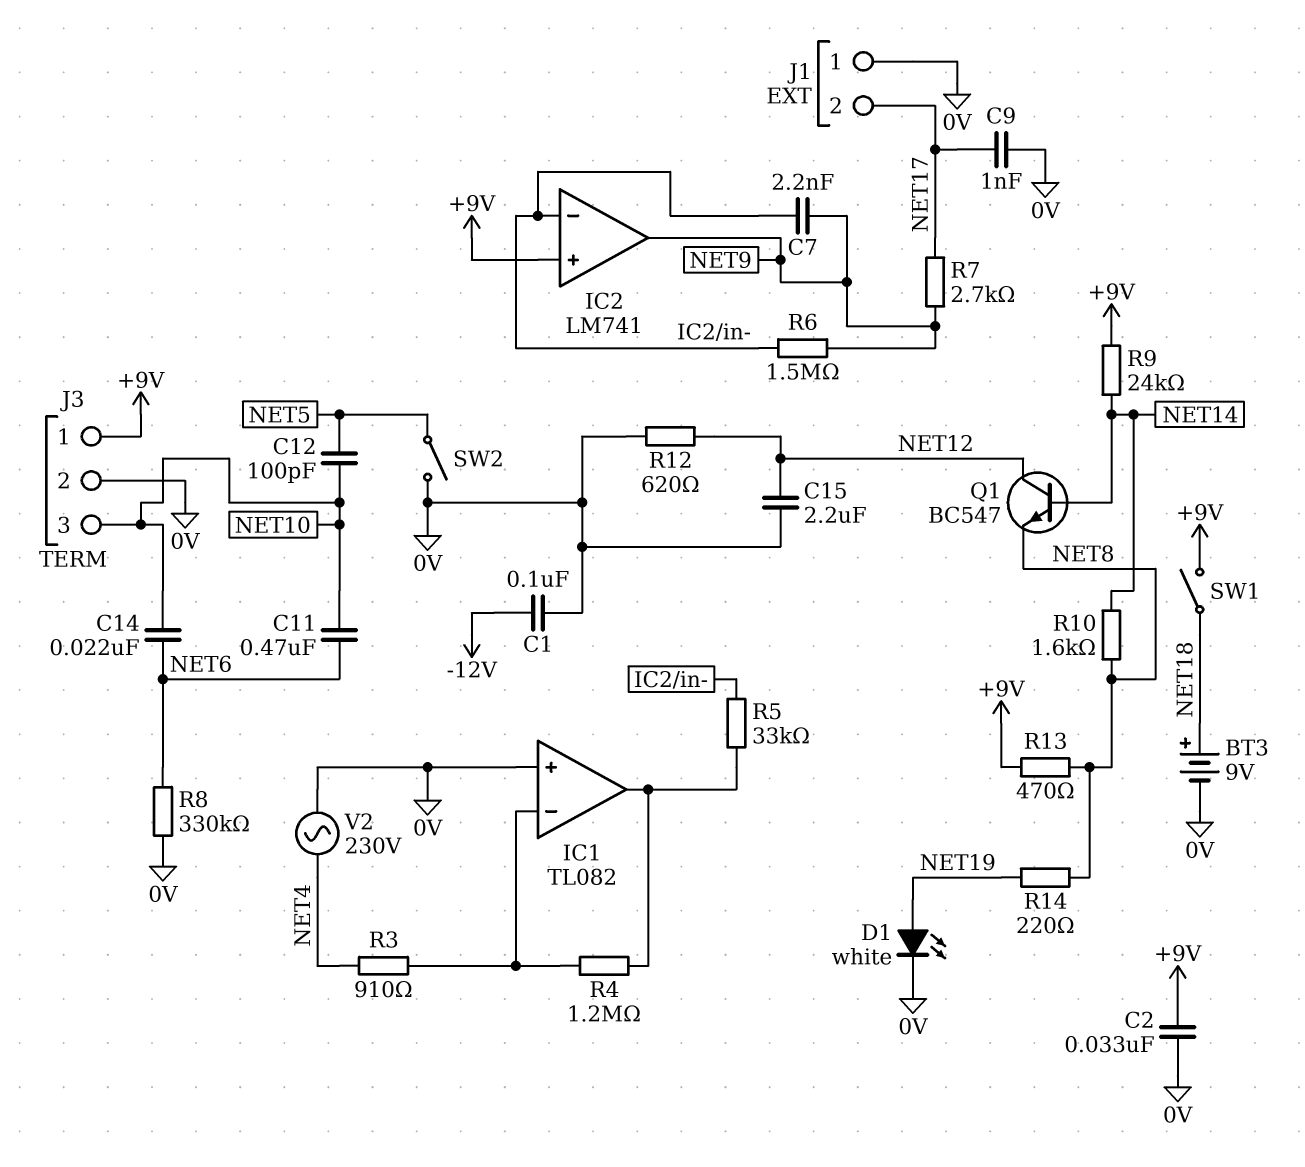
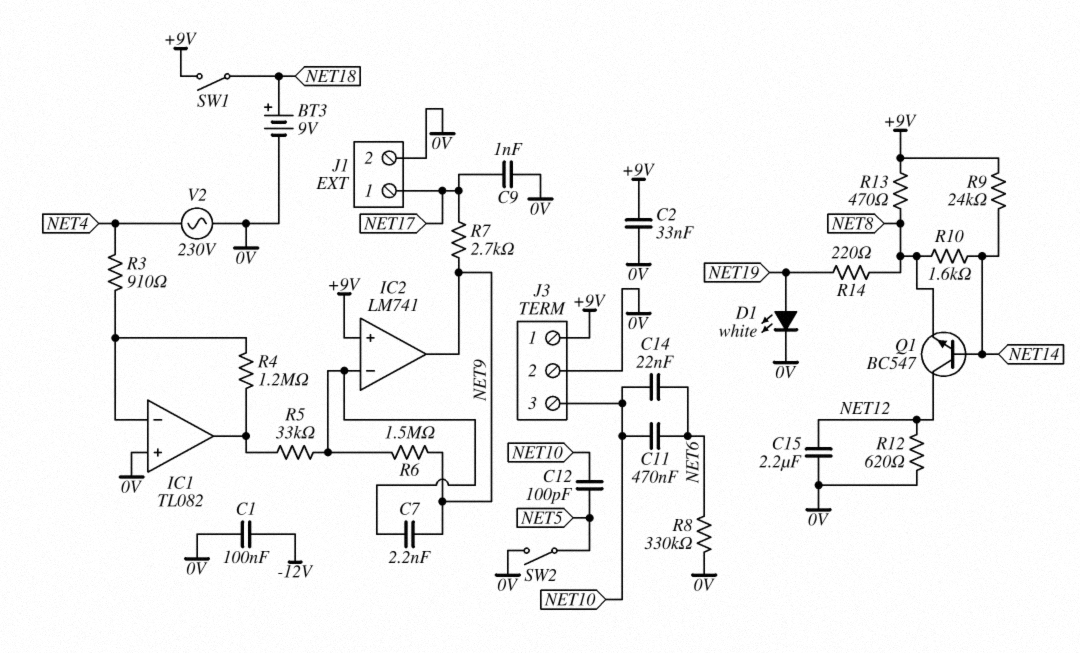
J1 pin 1: 0V -> NET17
J1 pin 2: NET17 -> 0V

